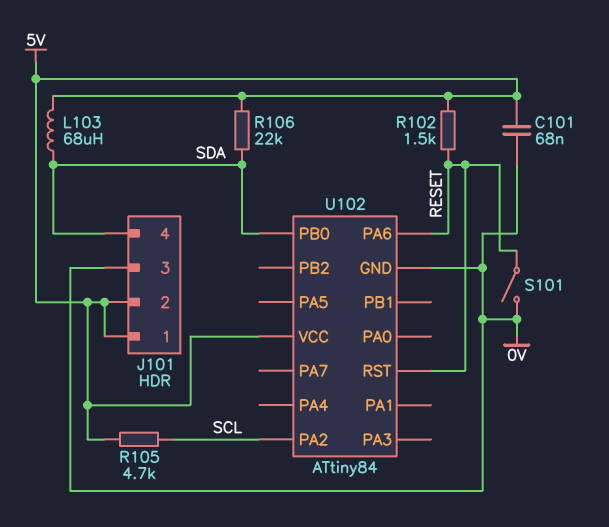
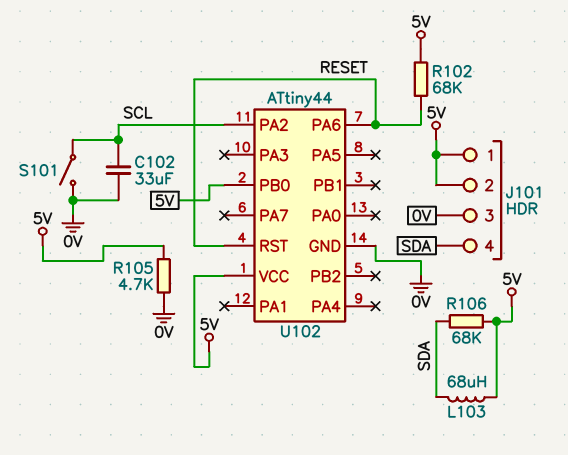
C101: 68nF (0V, 5V) -> none
C102: none -> 33uF (0V, SCL)
R102: 1.5k (5V, RESET) -> 68k (5V, RESET)
R105: 4.7k (5V, SCL) -> 4.7k (0V, 5V)
R106: 22k (5V, SDA) -> 68k (5V, SDA)
S101: switch (0V, RESET) -> switch (0V, SCL)
U102: ATtiny84 -> ATtiny44
U102 pin PB0: SDA -> 5V

